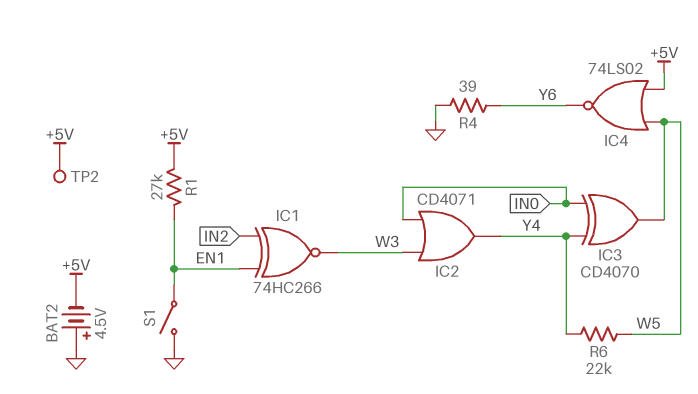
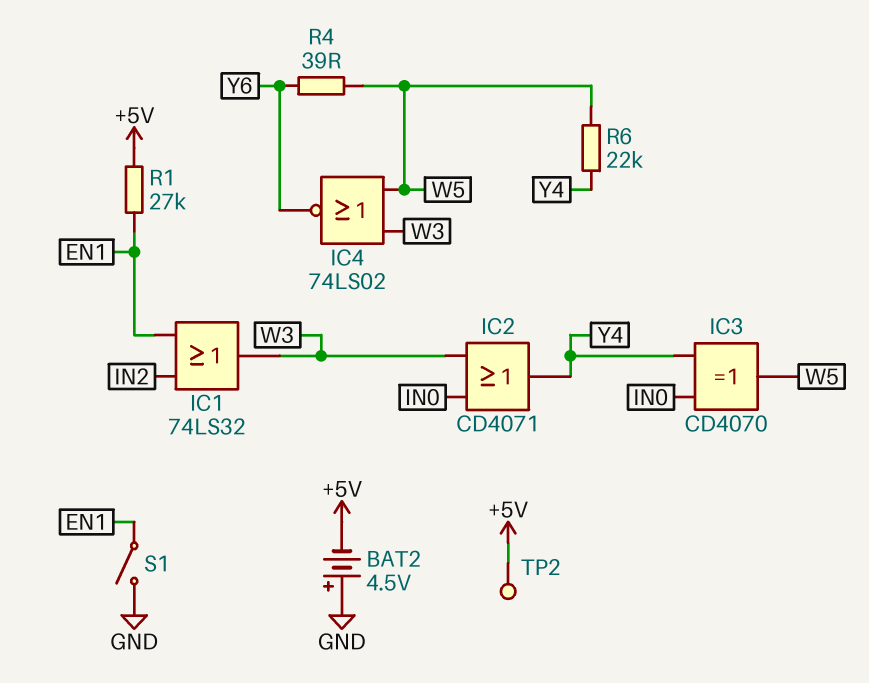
IC1: XNOR 74HC266 (in EN1, in IN2, out W3) -> OR 74LS32 (in EN1, in IN2, out W3)
IC4: NOR 74LS02 (in +5V, in W5, out Y6) -> NOR 74LS02 (in W3, in W5, out Y6)
R4: 39 (GND, Y6) -> 39 (W5, Y6)

